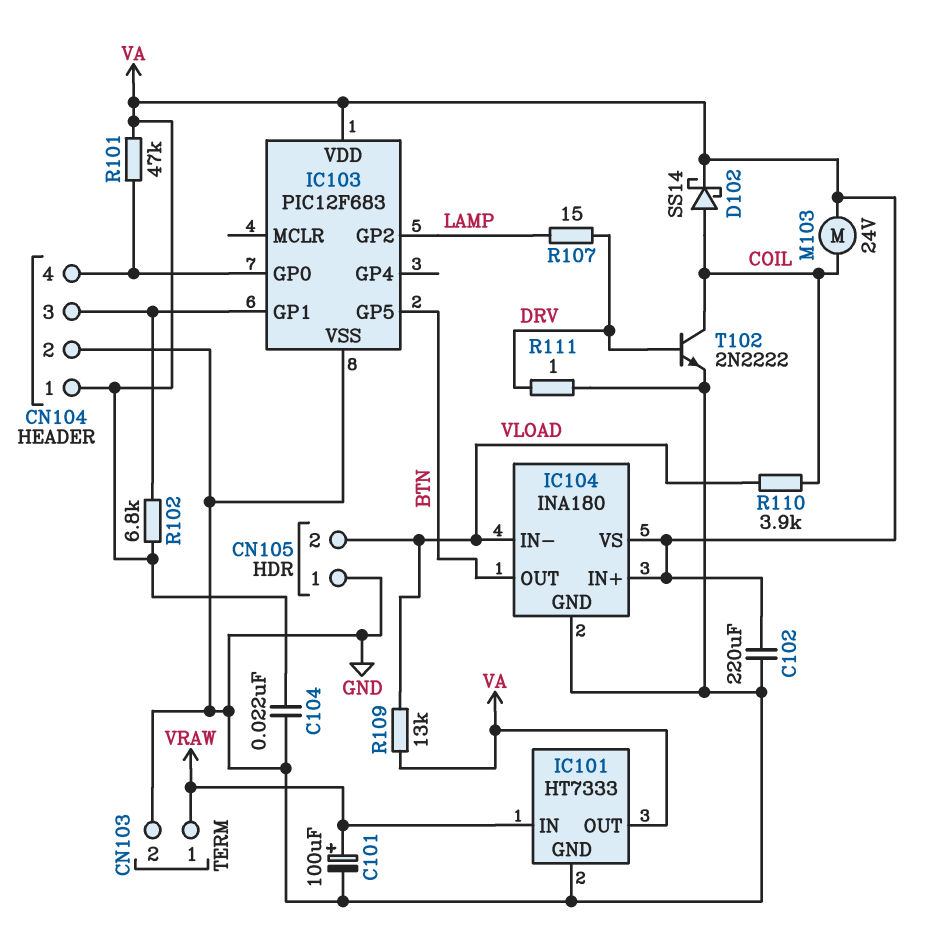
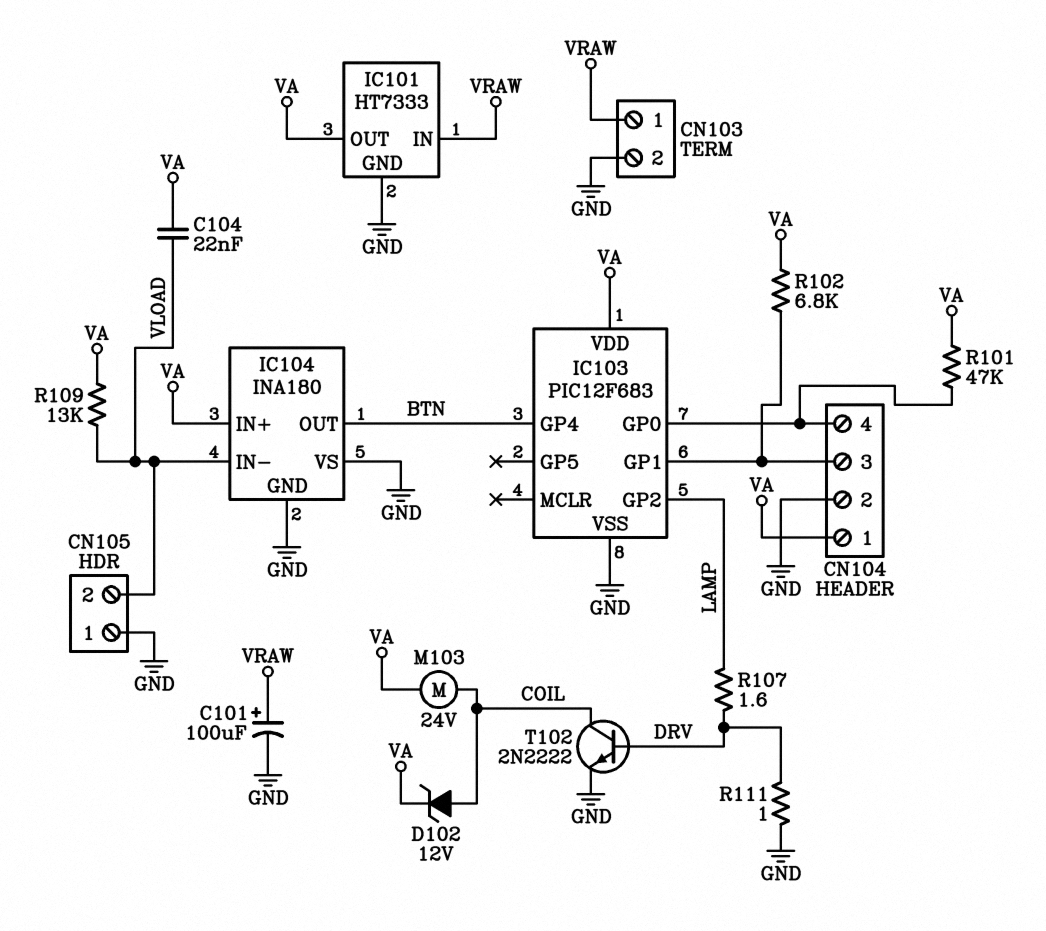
C102: 220uF (GND, VA) -> none
C104: 22nF (GND, VA) -> 22nF (VA, VLOAD)
D102: schottky SS14 (A COIL, K VA) -> zener 12V (A COIL, K VA)
IC103 pin GP4: none -> BTN
IC103 pin GP5: BTN -> none
IC104 pin VS: VA -> GND
R107: 15 (DRV, LAMP) -> 1.6 (DRV, LAMP)
R110: 3.9k (COIL, VLOAD) -> none

